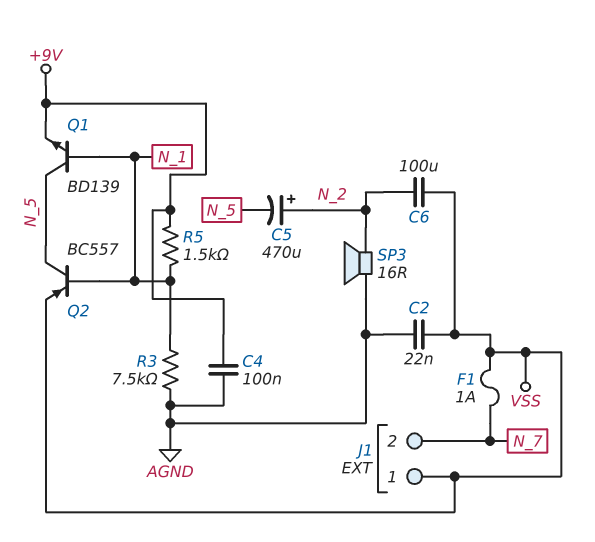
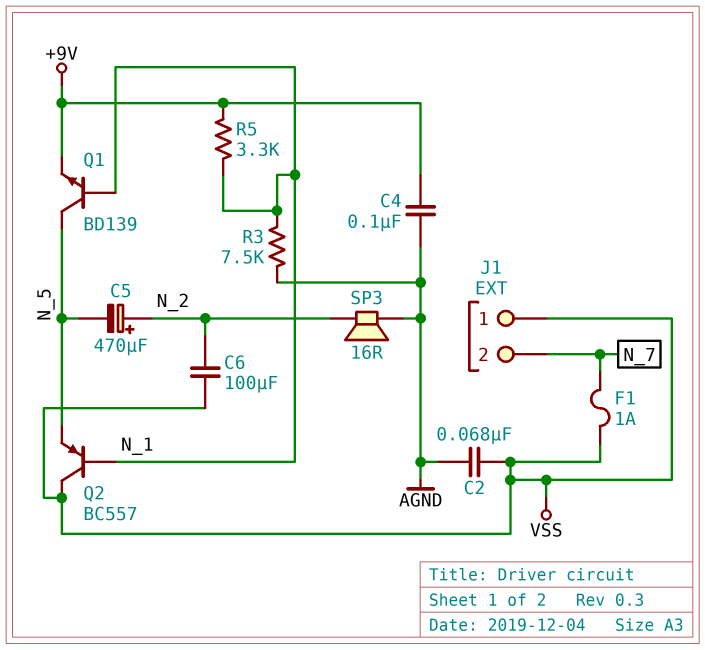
C2: 22nF (AGND, VSS) -> 68nF (AGND, VSS)
Q2: PNP BC557 (B N_1, C N_5, E VSS) -> PNP BC557 (B N_1, C VSS, E N_5)
R5: 1.5k (+9V, N_1) -> 3.3k (+9V, N_1)

